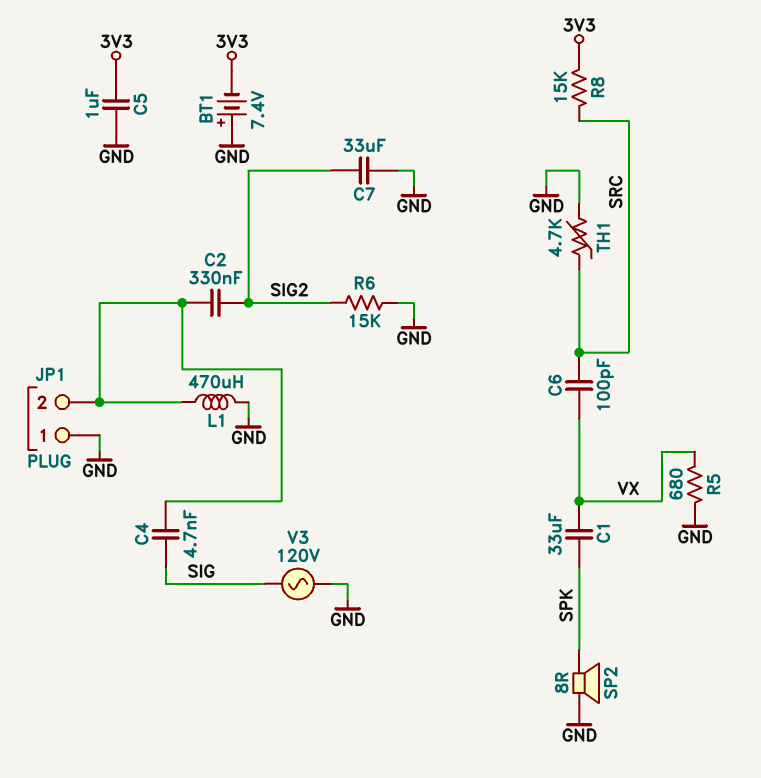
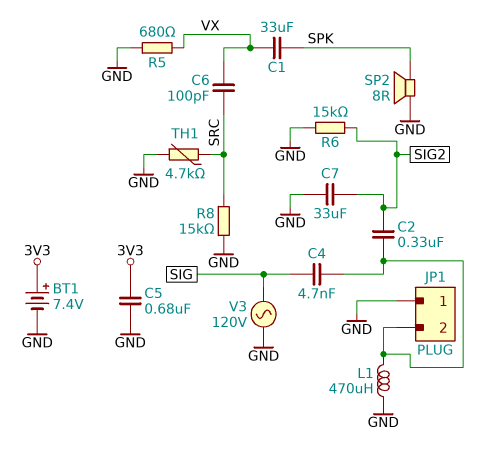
BT1: 7.4V (plus GND, minus 3V3) -> 7.4V (plus 3V3, minus GND)
C5: 1uF (3V3, GND) -> 680nF (3V3, GND)
R8: 15k (3V3, SRC) -> 15k (GND, SRC)

